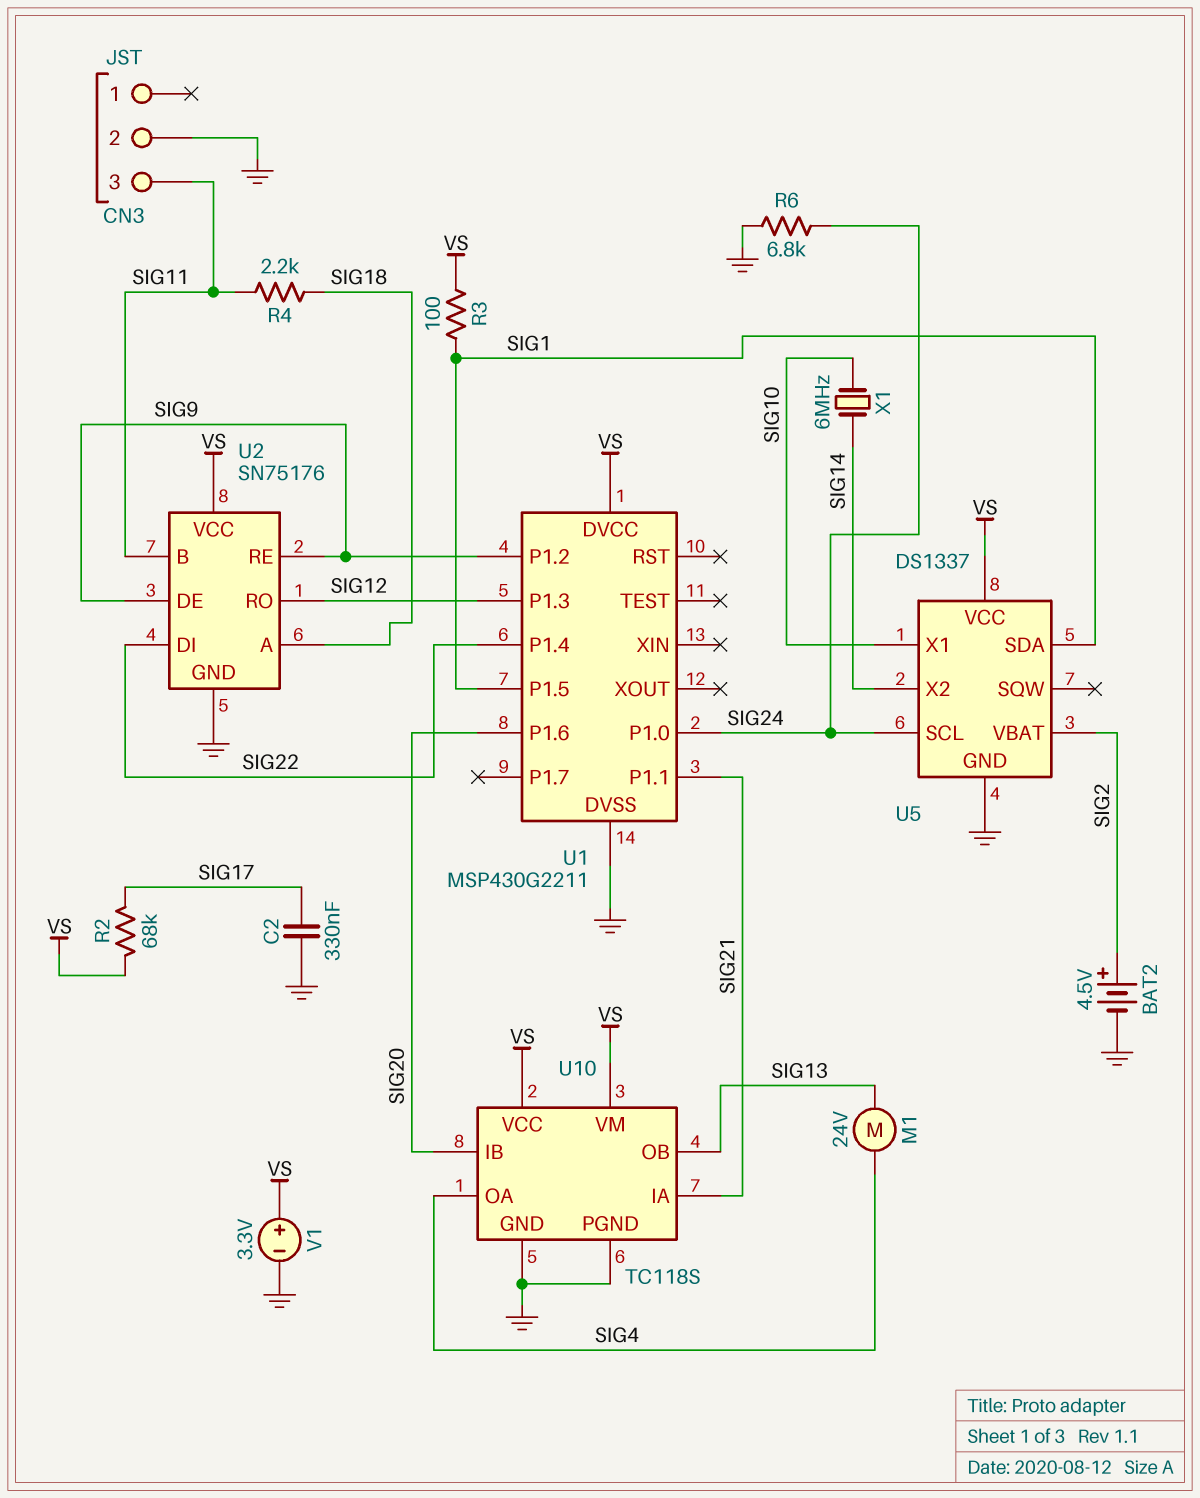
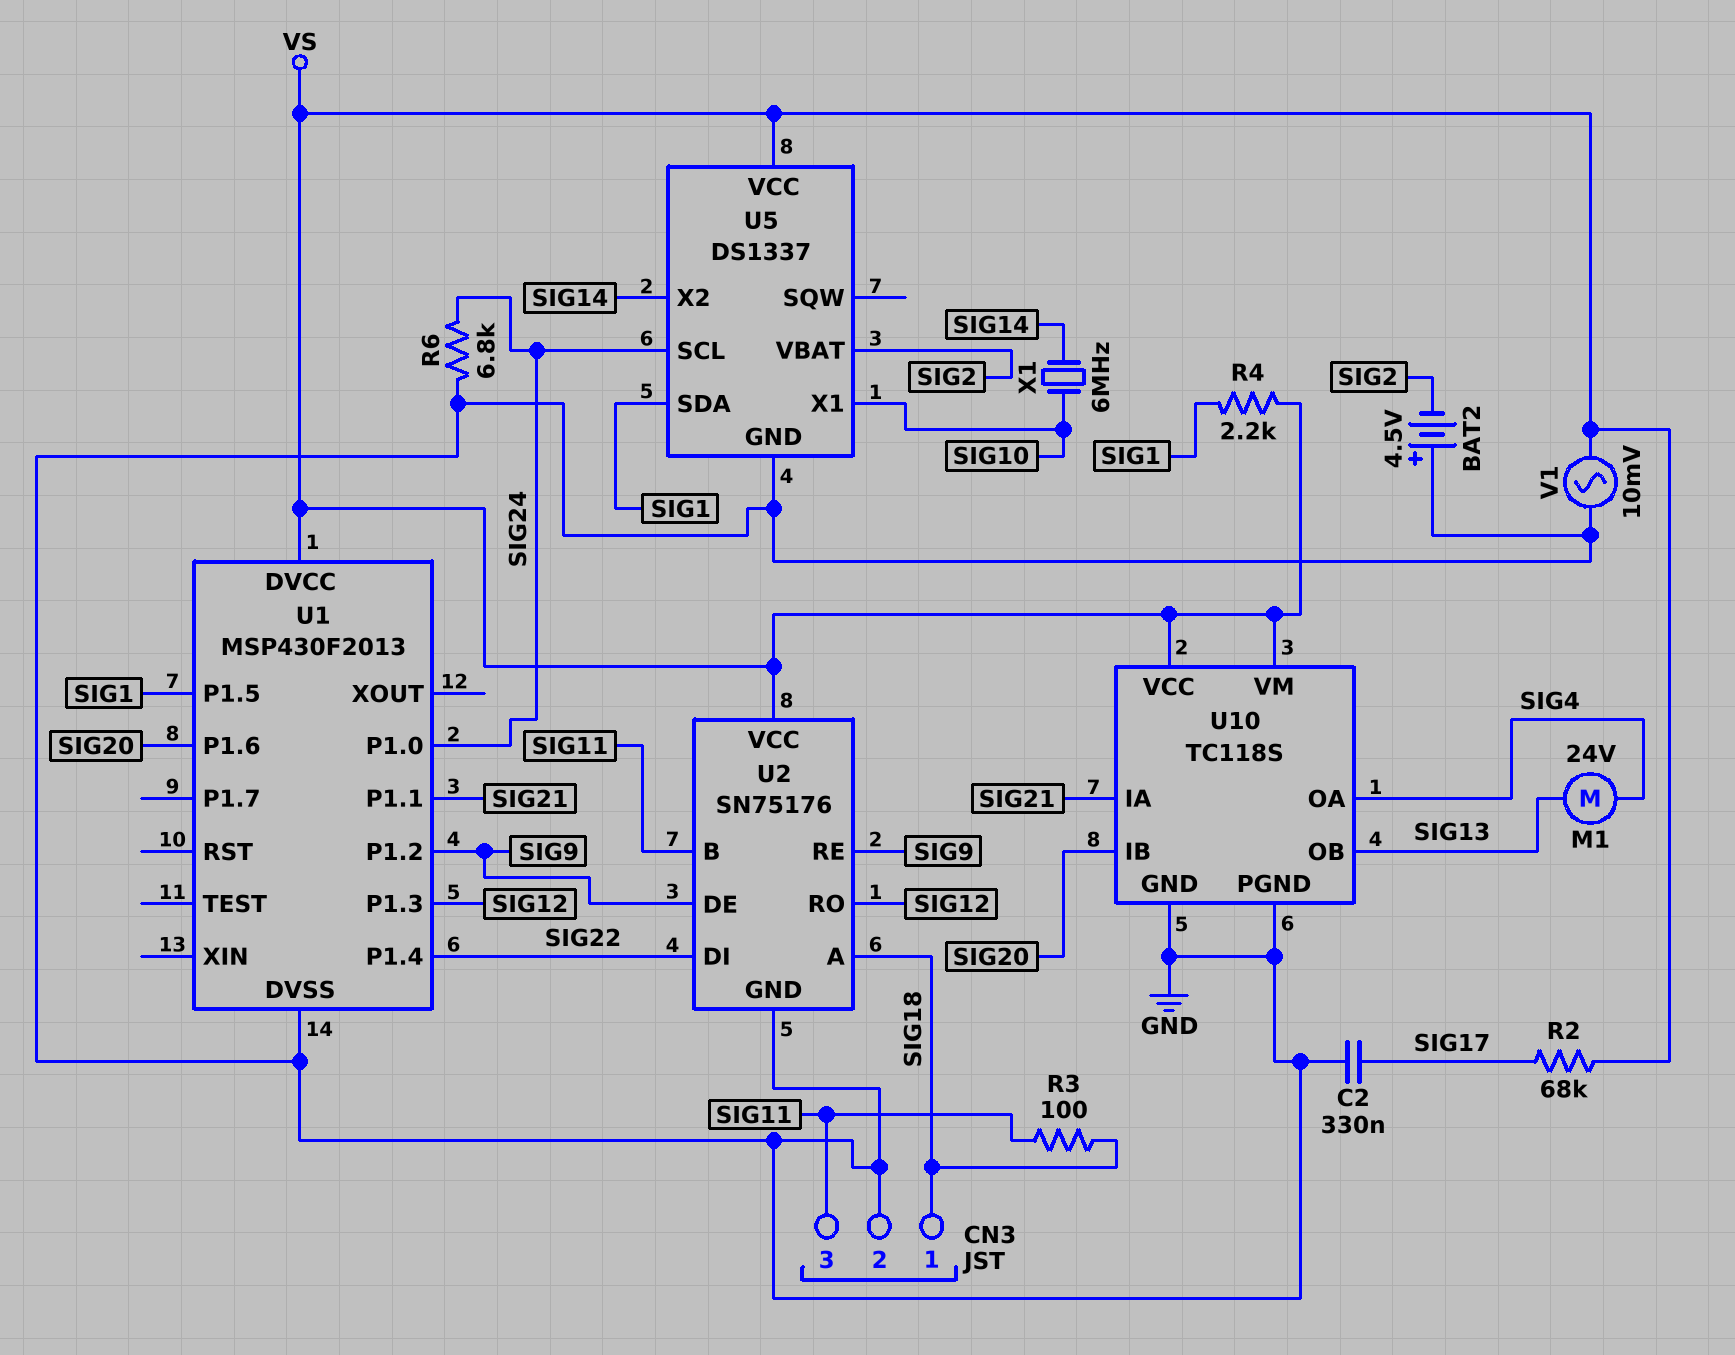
BAT2: 4.5V (plus SIG2, minus GND) -> 4.5V (plus GND, minus SIG2)
CN3 pin 1: none -> SIG18
R3: 100 (SIG1, VS) -> 100 (SIG11, SIG18)
R4: 2.2k (SIG11, SIG18) -> 2.2k (SIG1, VS)
U1: MSP430G2211 -> MSP430F2013
V1: 3.3V (plus VS, minus GND) -> AC 10mV (GND, VS)

